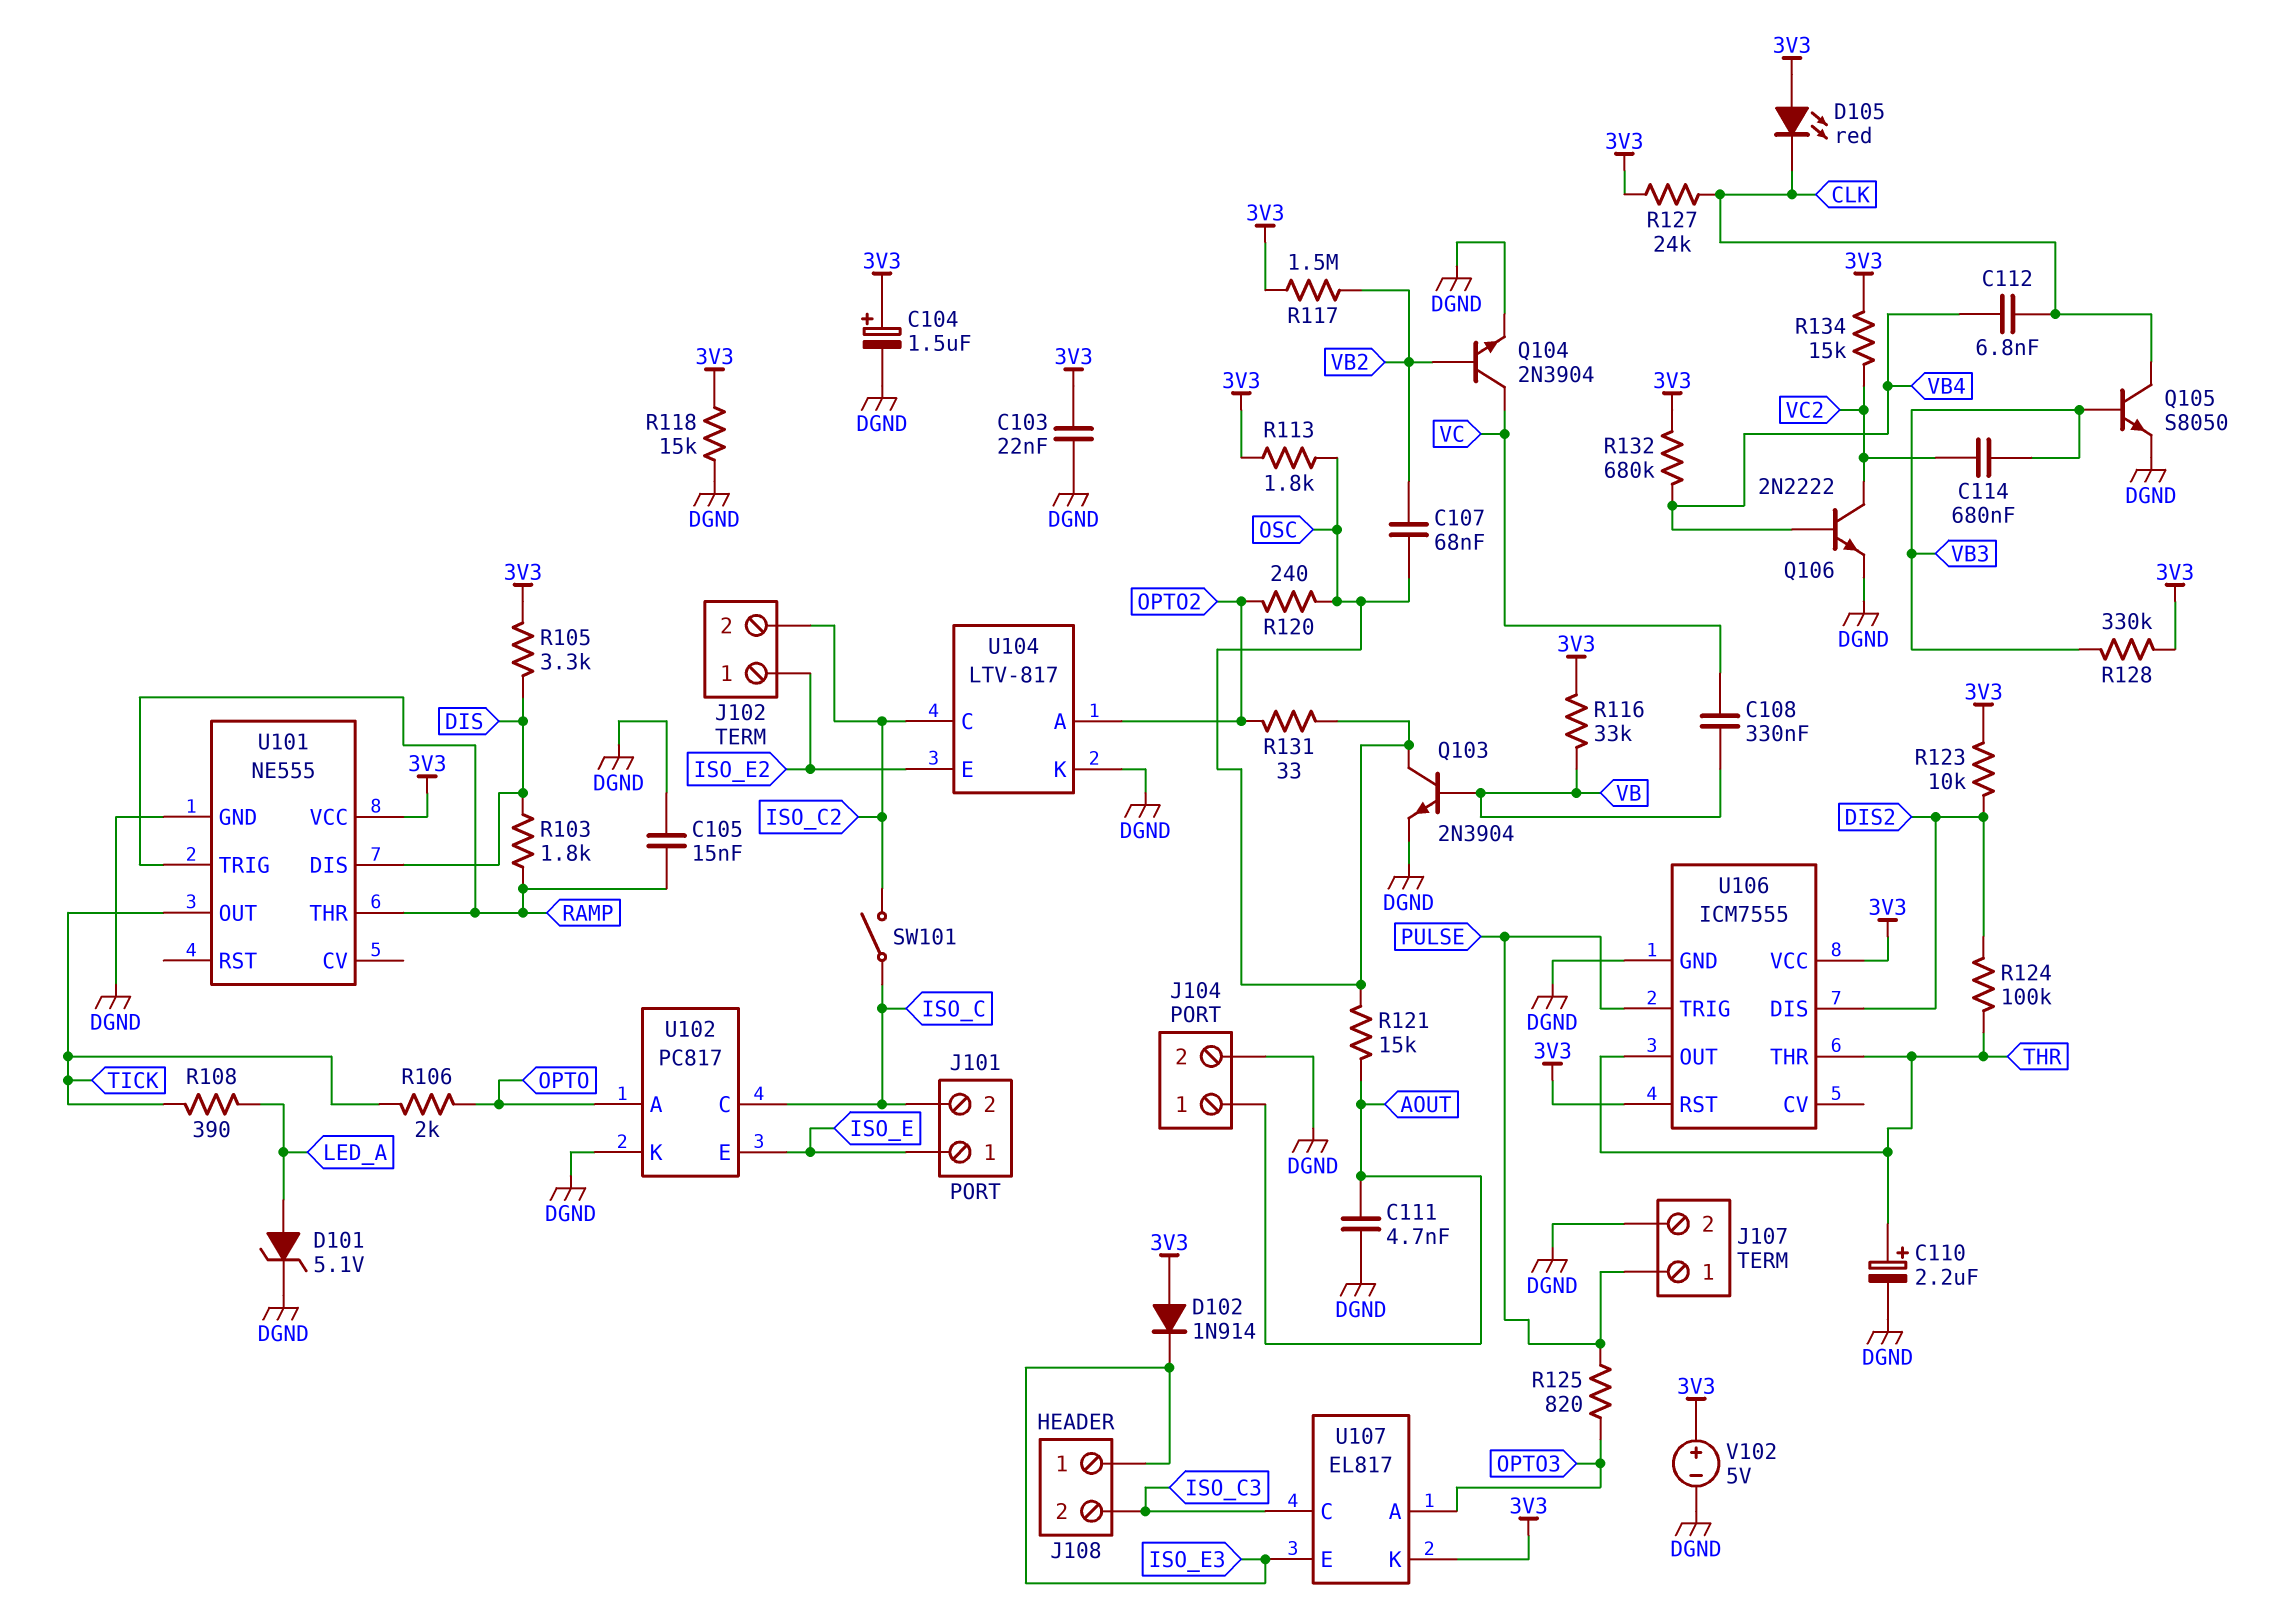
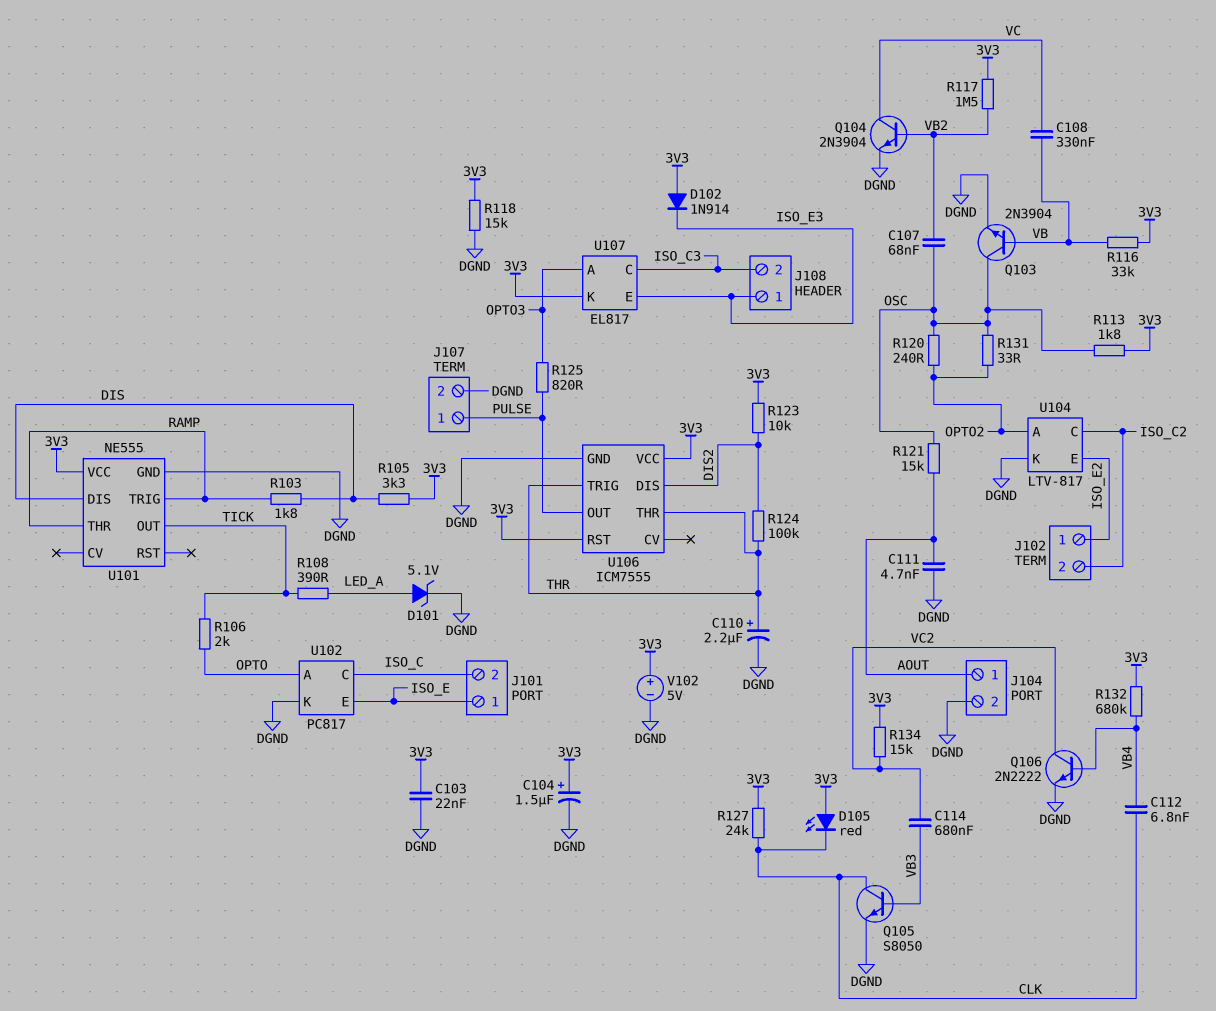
C105: 15nF (DGND, RAMP) -> none
R128: 330k (3V3, VB3) -> none
SW101: switch (ISO_C, ISO_C2) -> none
U106 pin OUT: THR -> PULSE
U106 pin TRIG: PULSE -> THR

